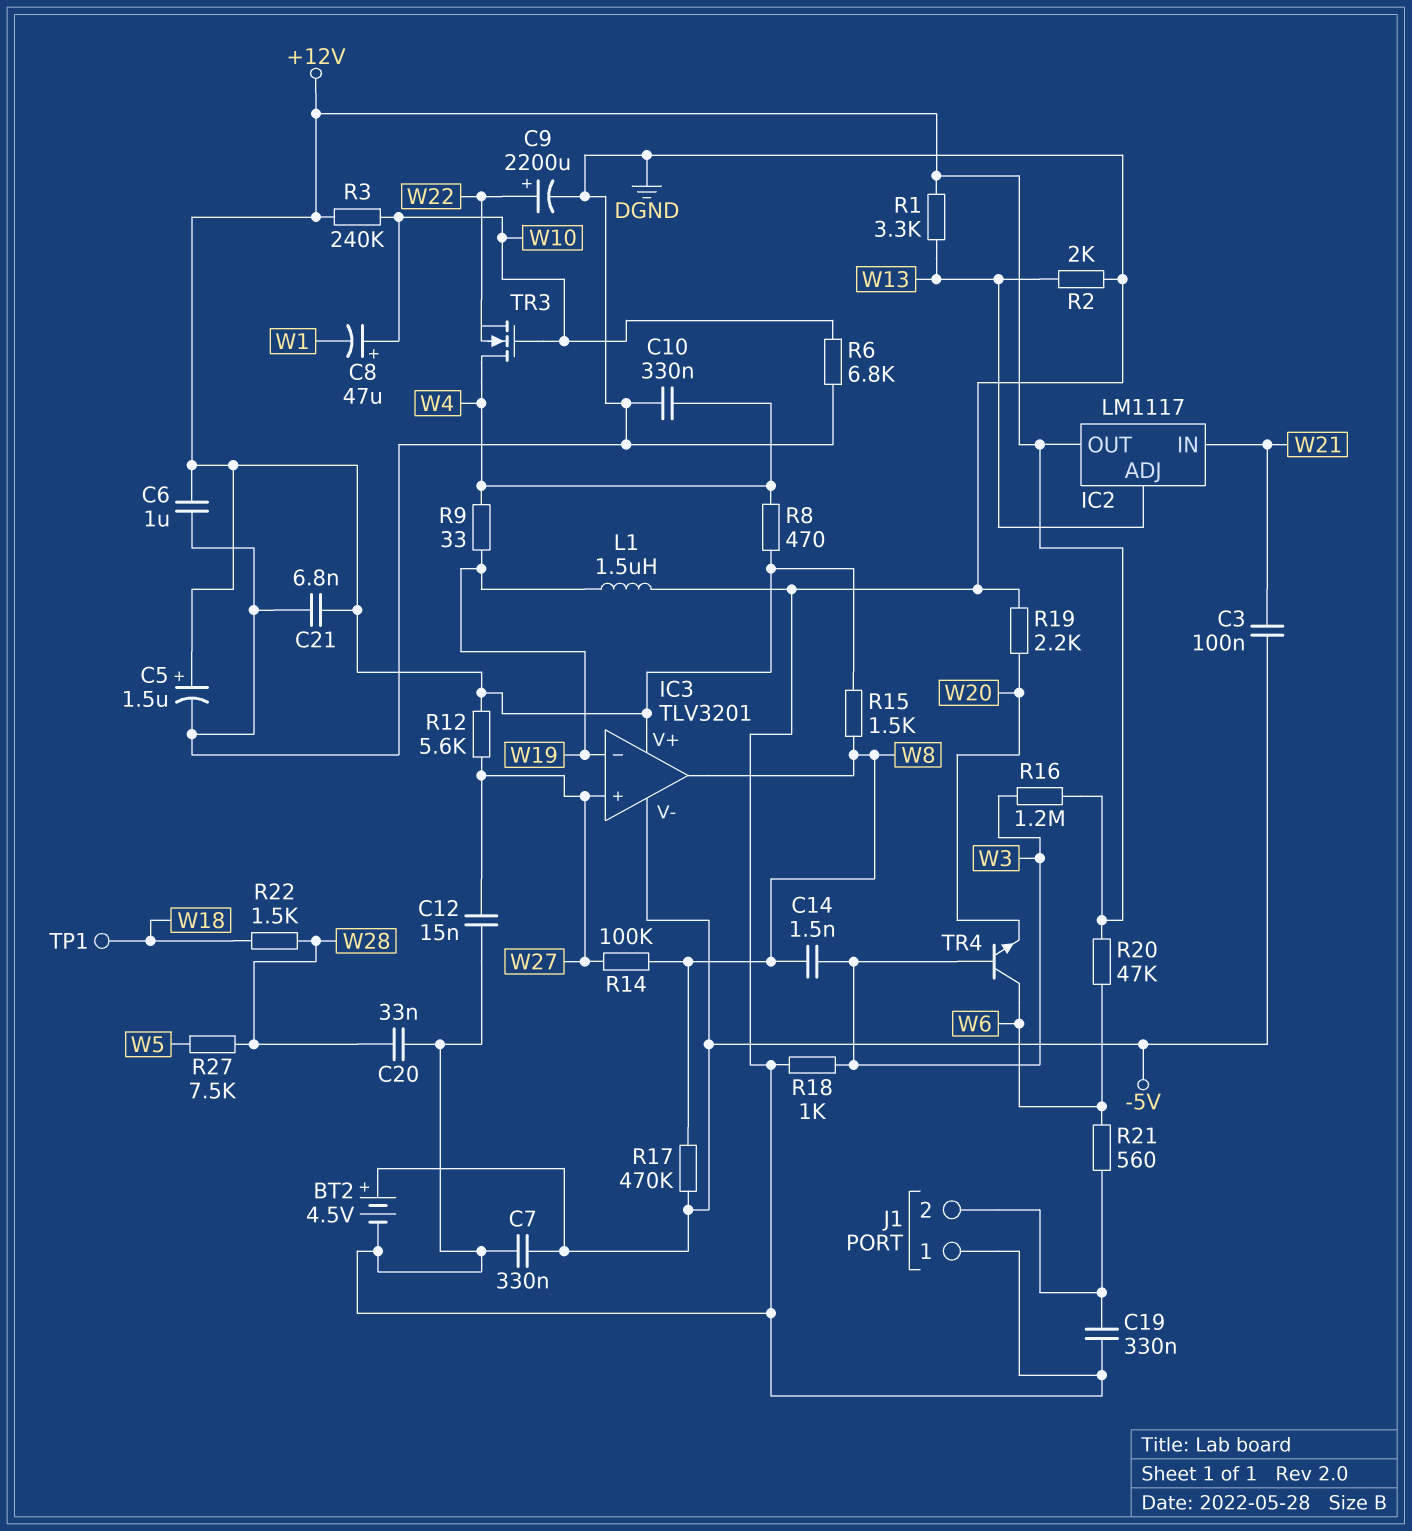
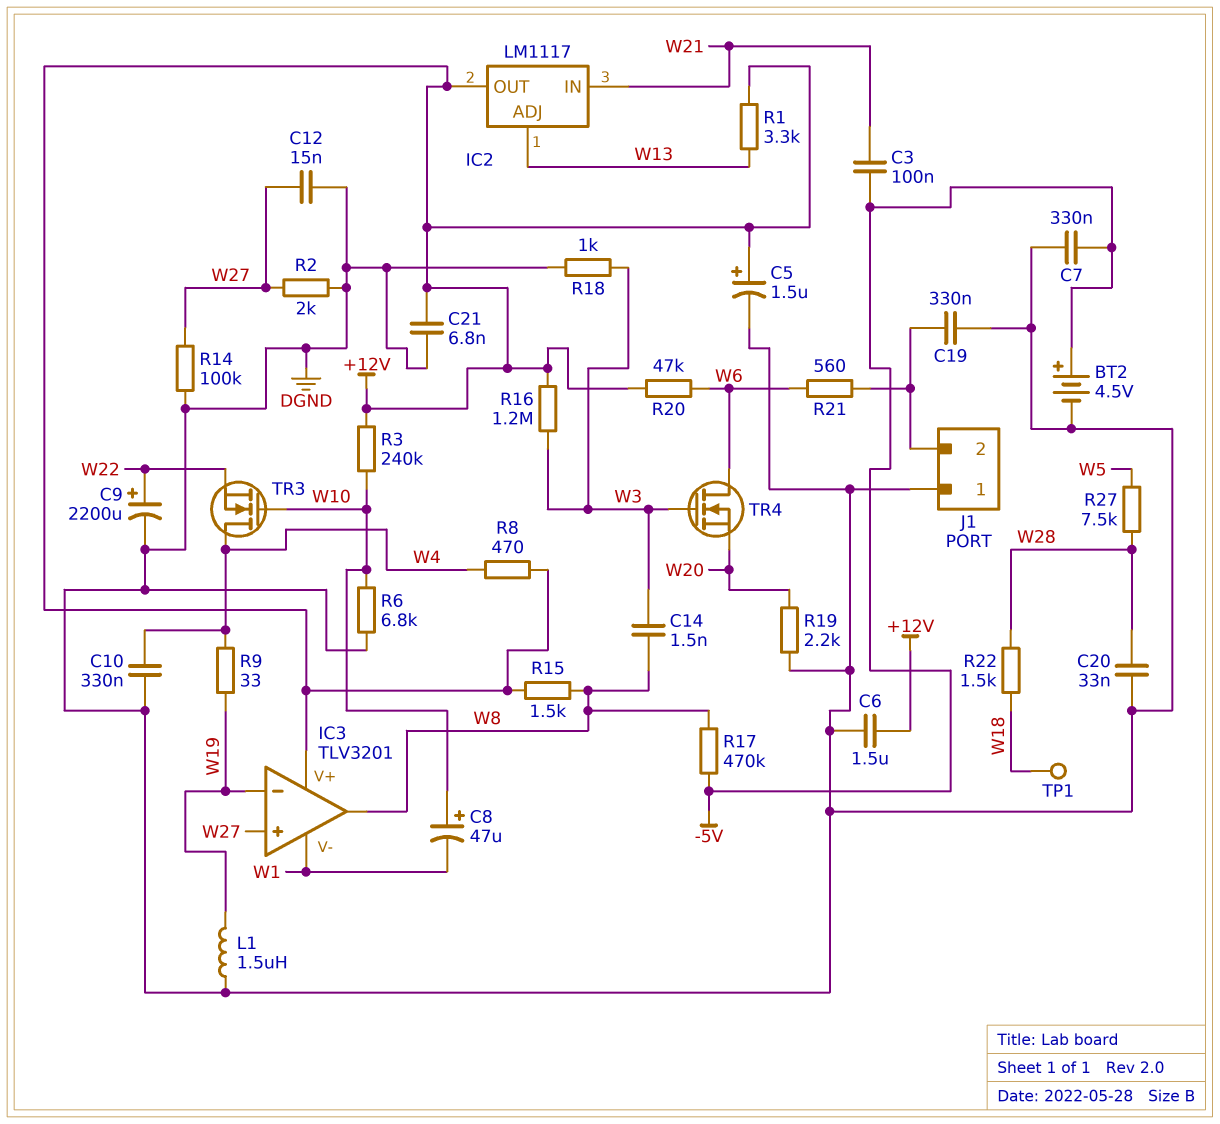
C6: 1uF (+12V, DGND) -> 1.5uF (+12V, DGND)
IC3 pin V-: -5V -> W1
R2: 2k (DGND, W13) -> 2k (DGND, W27)
R12: 5.6k (+12V, W27) -> none
R14: 100k (W8, W27) -> 100k (DGND, W27)
TR4: NPN (B W3, C W6, E W20) -> NMOS (G W3, D W6, S W20)

